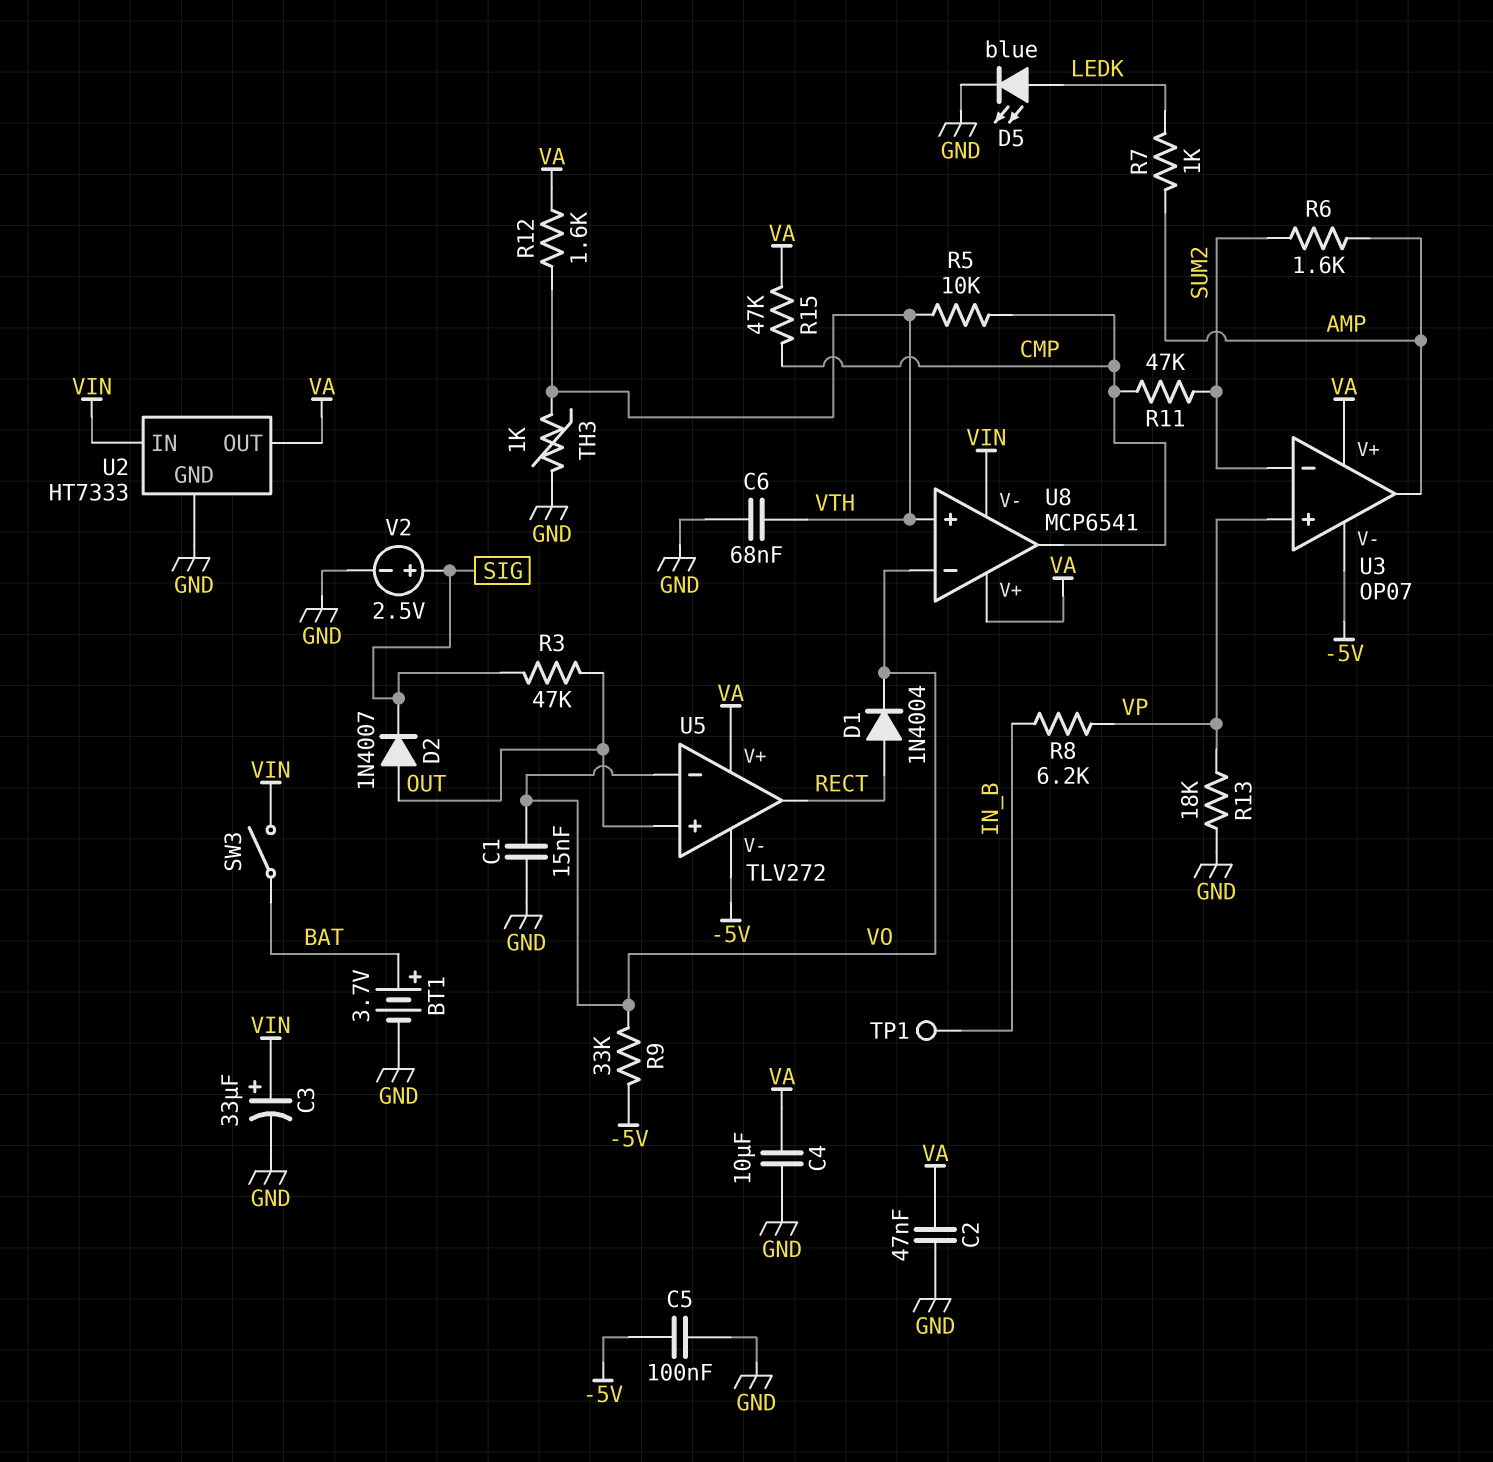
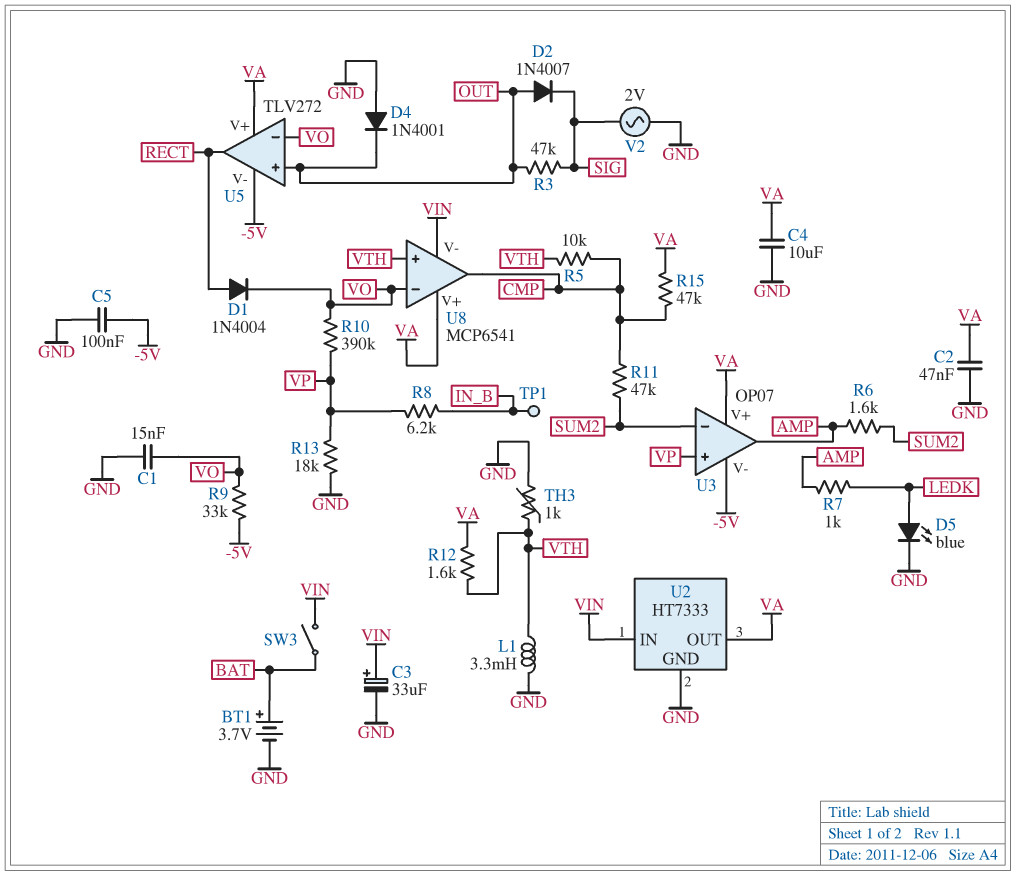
C6: 68nF (GND, VTH) -> none
D4: none -> diode 1N4001 (A GND, K OUT)
L1: none -> 3.3mH (GND, VTH)
R10: none -> 390k (VO, VP)
V2: 2.5V (plus SIG, minus GND) -> AC 2V (GND, SIG)

